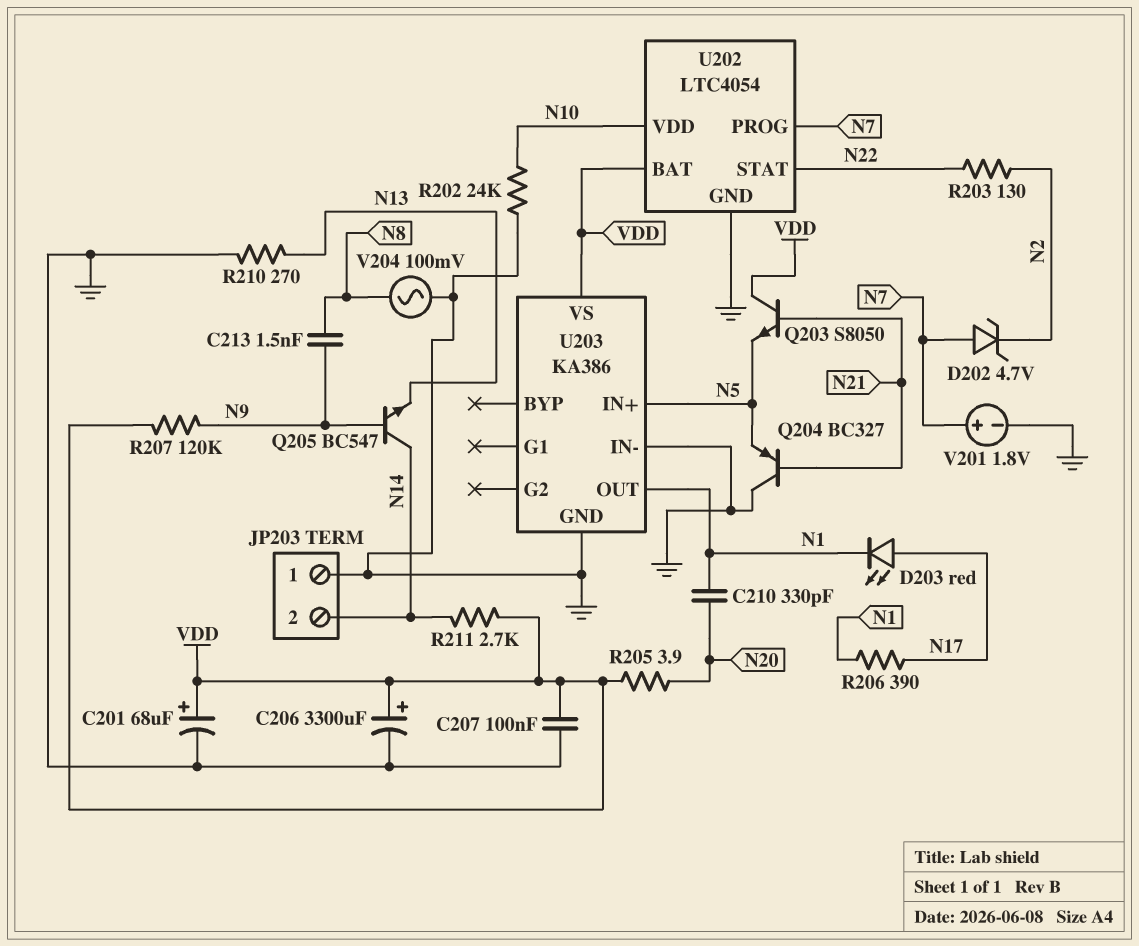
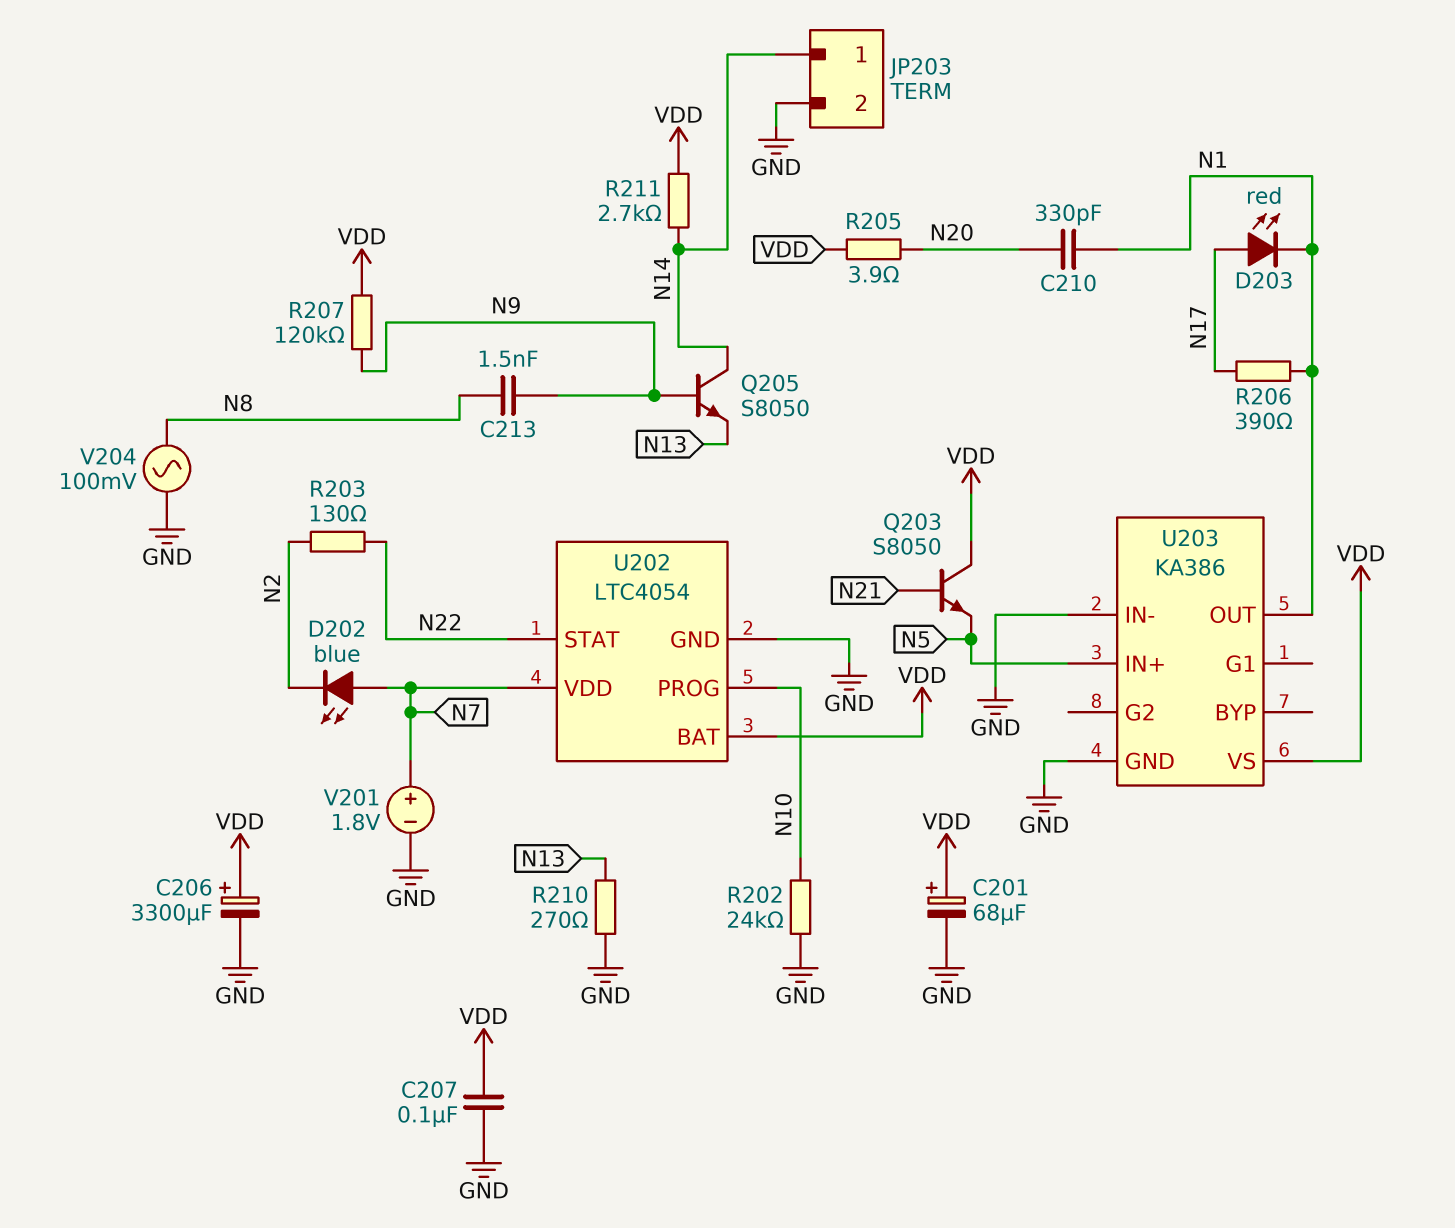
D202: zener 4.7V (A N7, K N2) -> LED blue (A N7, K N2)
JP203 pin 1: GND -> N14
JP203 pin 2: N14 -> GND
Q204: PNP BC327 (B N21, C GND, E N5) -> none
Q205: NPN BC547 (B N9, C N14, E N13) -> NPN S8050 (B N9, C N14, E N13)
U202 pin PROG: N7 -> N10
U202 pin VDD: N10 -> N7

